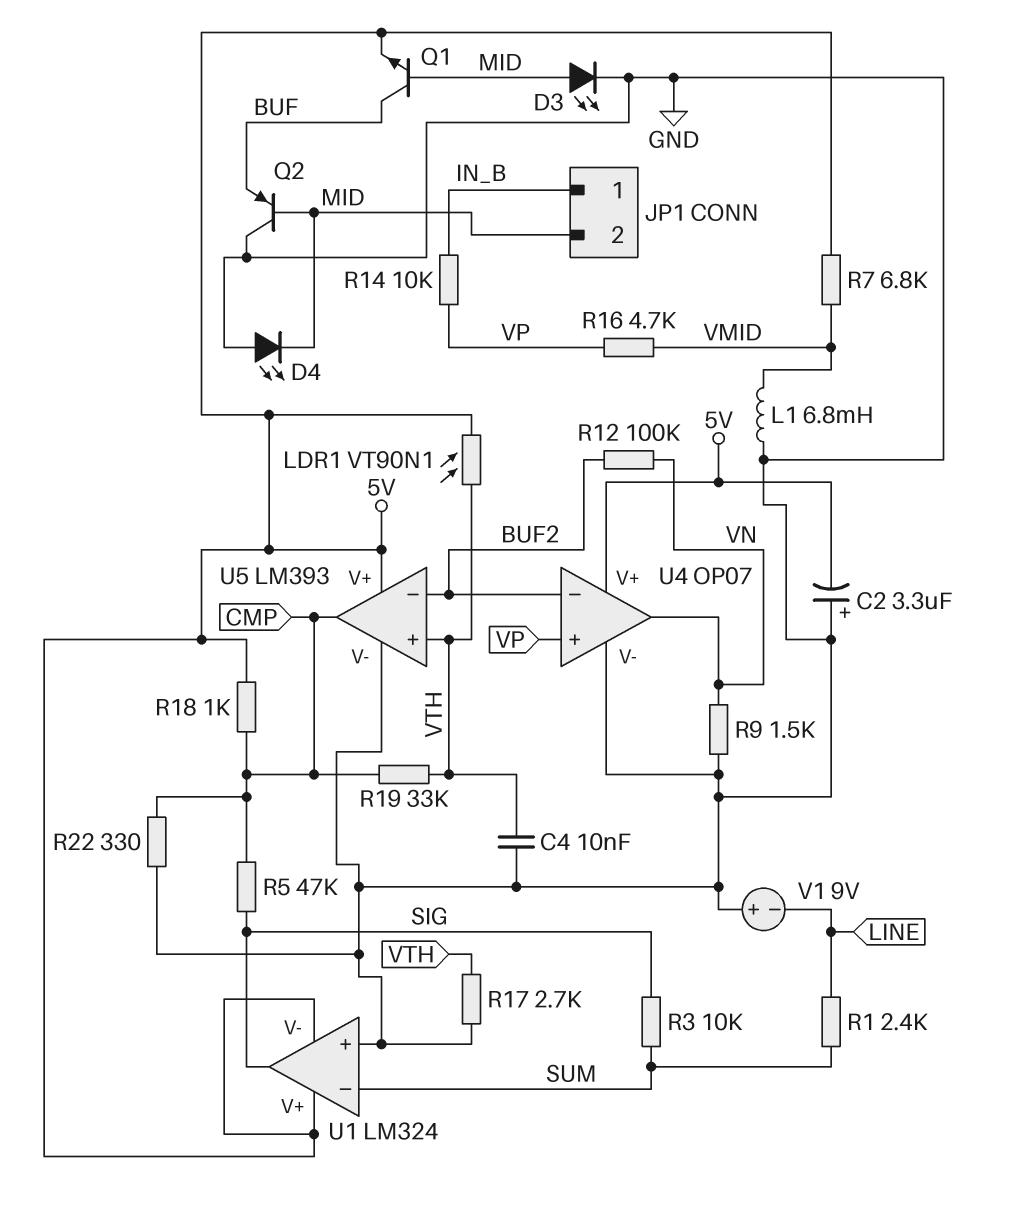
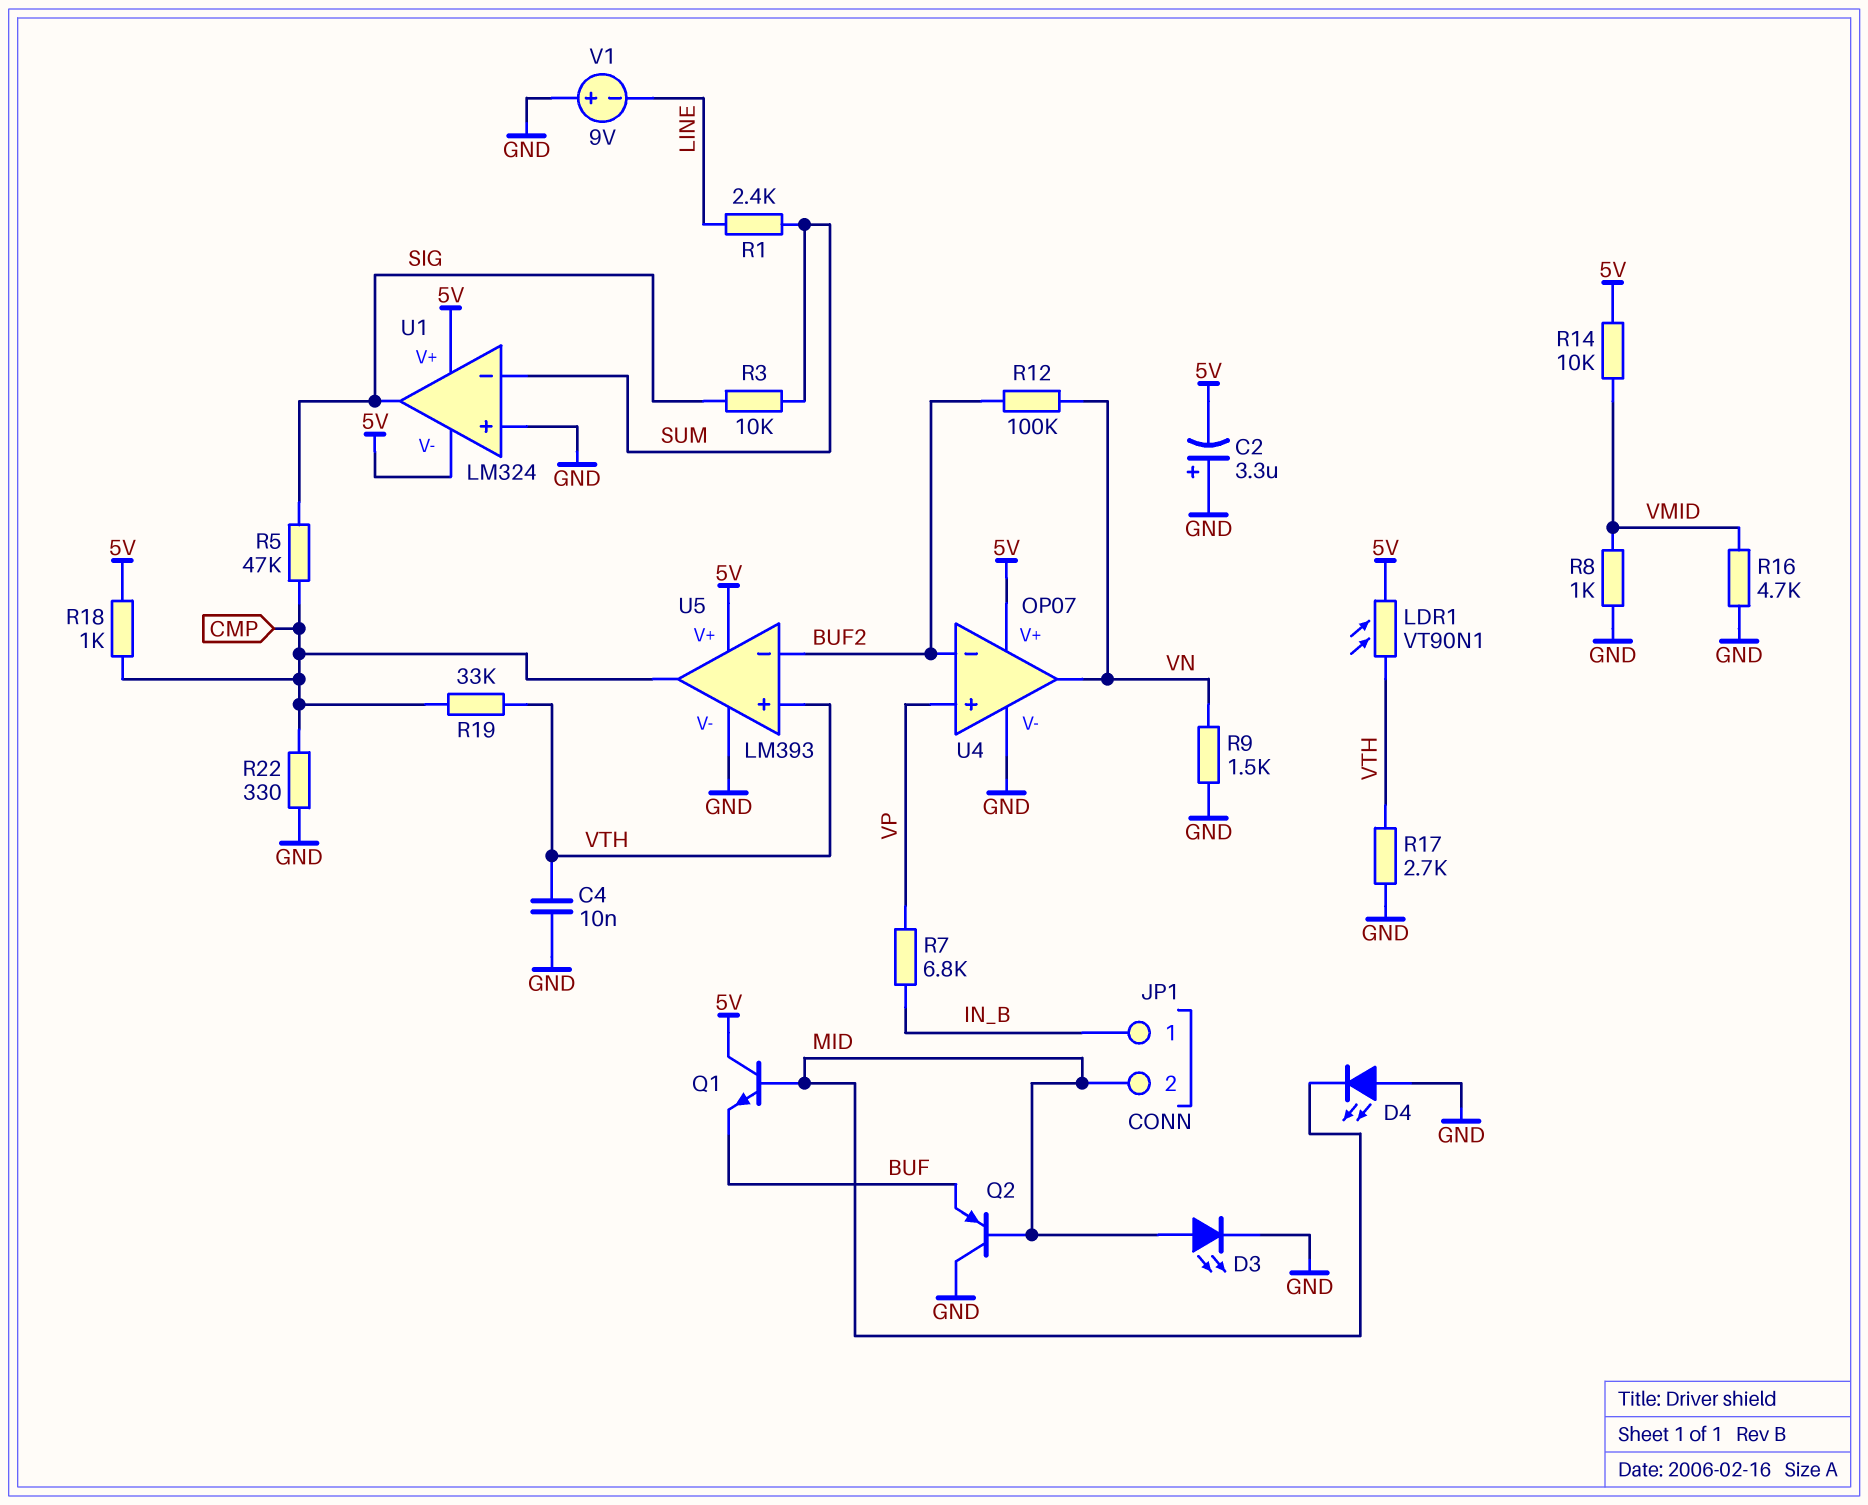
L1: 6.8mH (GND, VMID) -> none
Q1: NPN (B MID, C BUF, E 5V) -> NPN (B MID, C 5V, E BUF)
R7: 6.8k (5V, VMID) -> 6.8k (IN_B, VP)
R8: none -> 1k (GND, VMID)
R14: 10k (IN_B, VP) -> 10k (5V, VMID)
R16: 4.7k (VMID, VP) -> 4.7k (GND, VMID)

